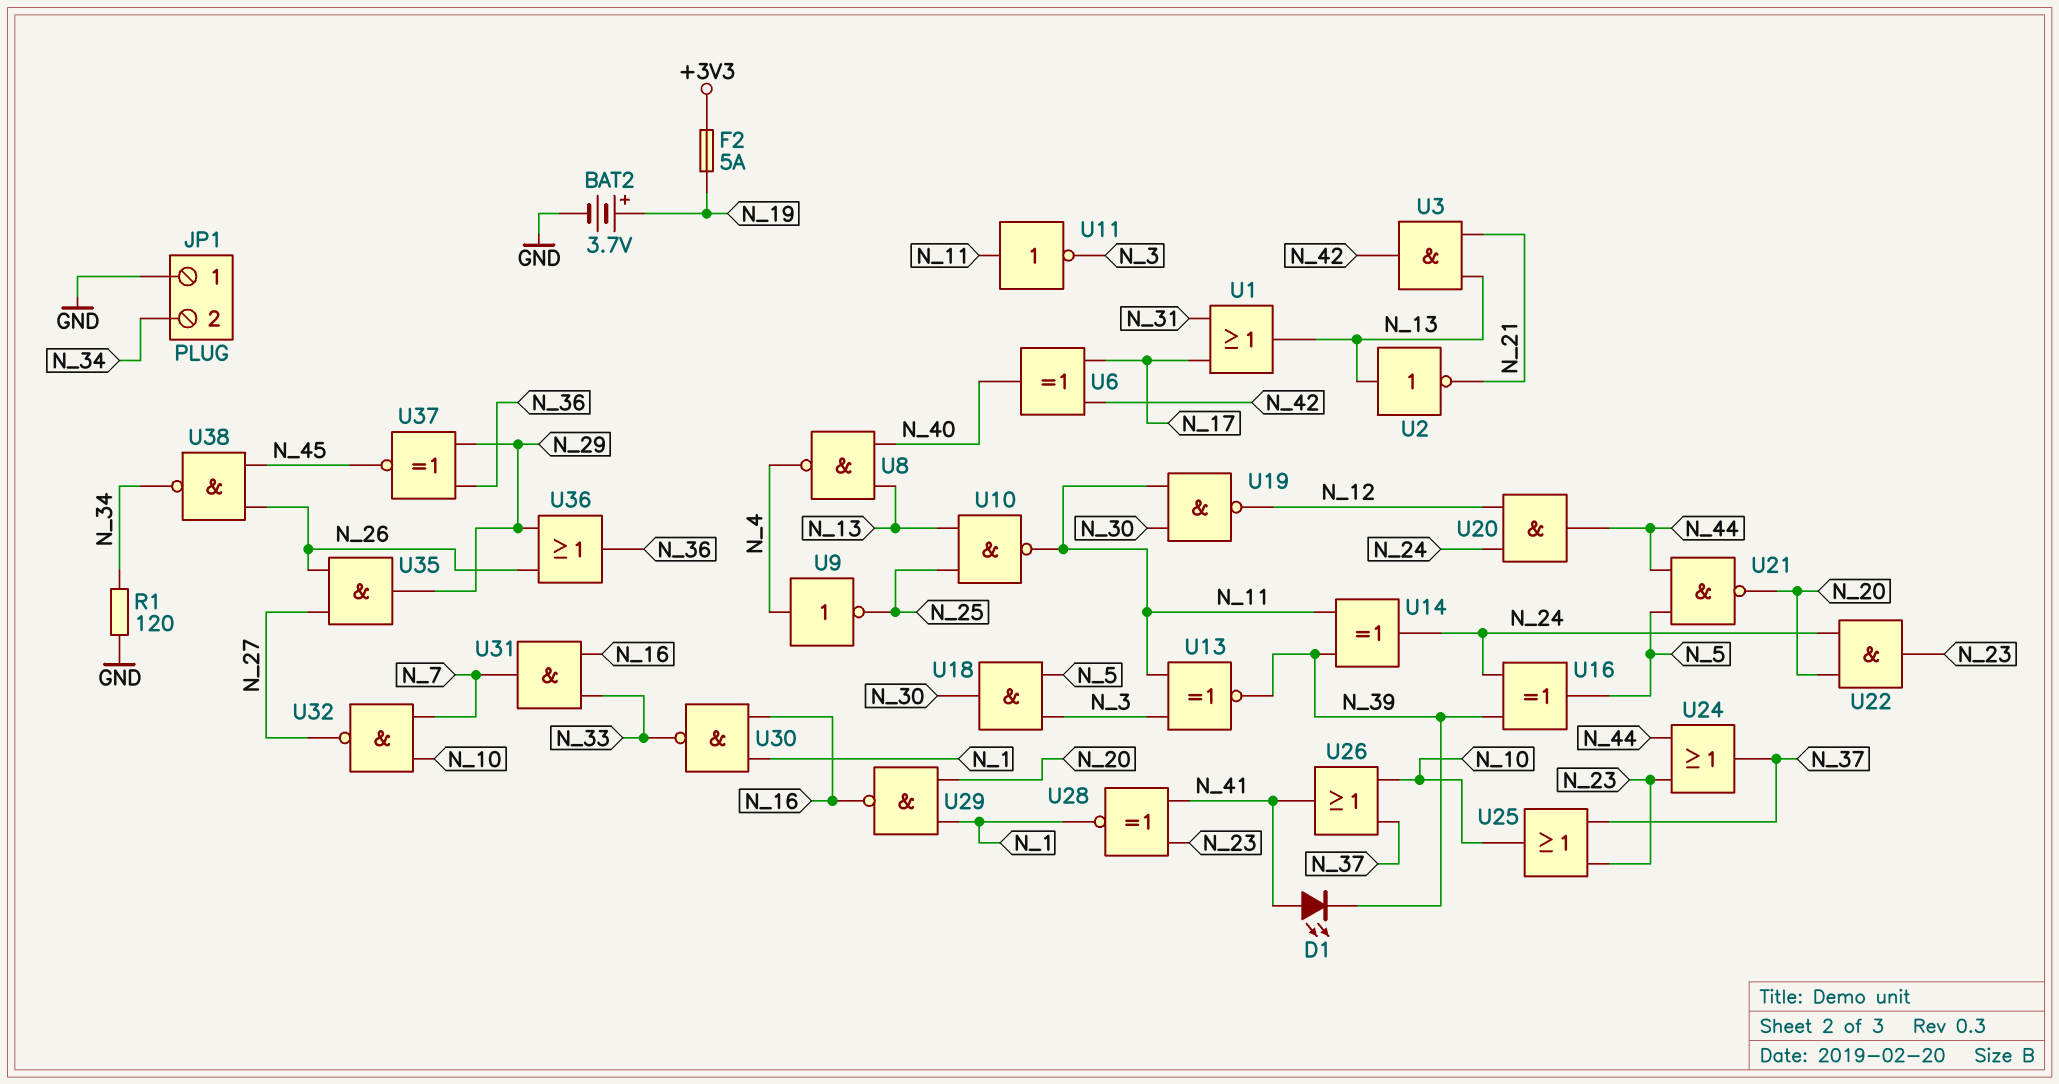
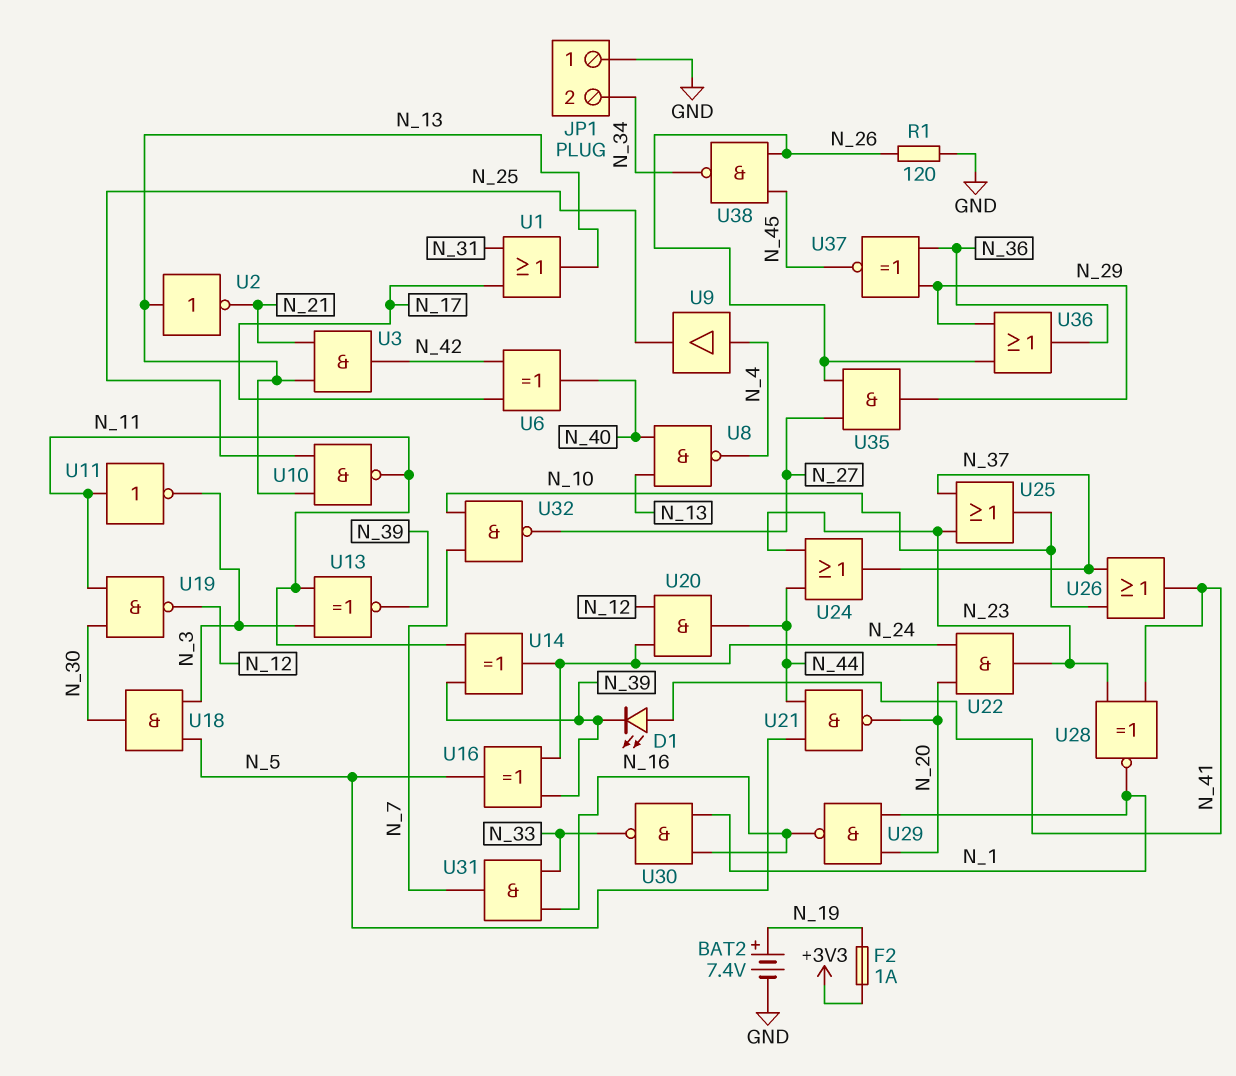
BAT2: 3.7V (plus N_19, minus GND) -> 7.4V (plus N_19, minus GND)
F2: 5A (+3V3, N_19) -> 1A (+3V3, N_19)
R1: 120 (GND, N_34) -> 120 (GND, N_26)
U9: NOT (in N_4, out N_25) -> buffer (in N_4, out N_25)

